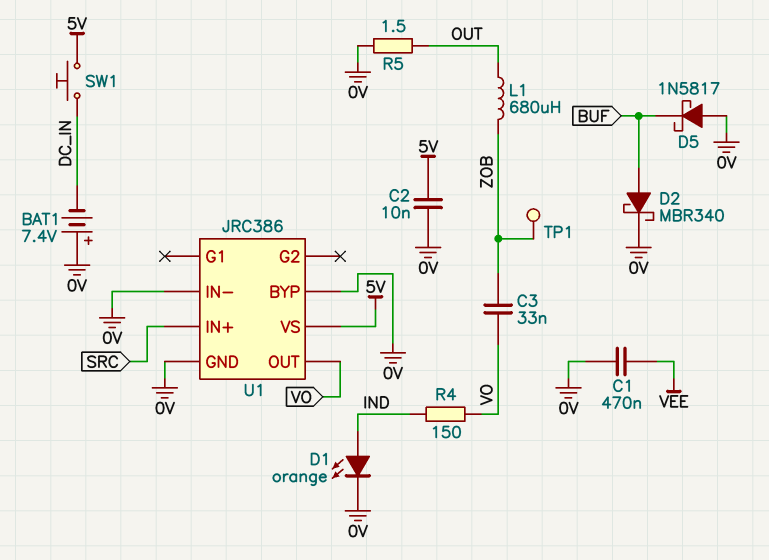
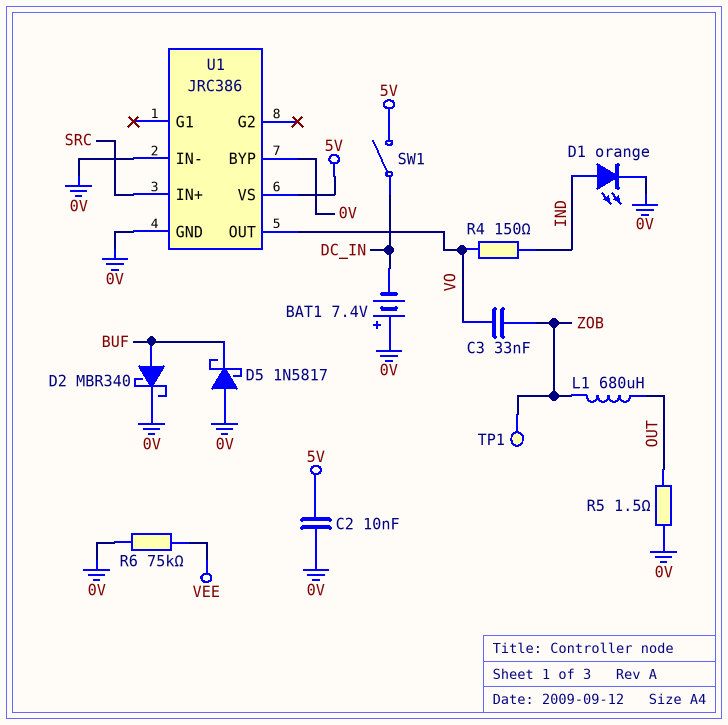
C1: 470nF (0V, VEE) -> none
R6: none -> 75k (0V, VEE)
SW1: button (5V, DC_IN) -> switch (5V, DC_IN)

